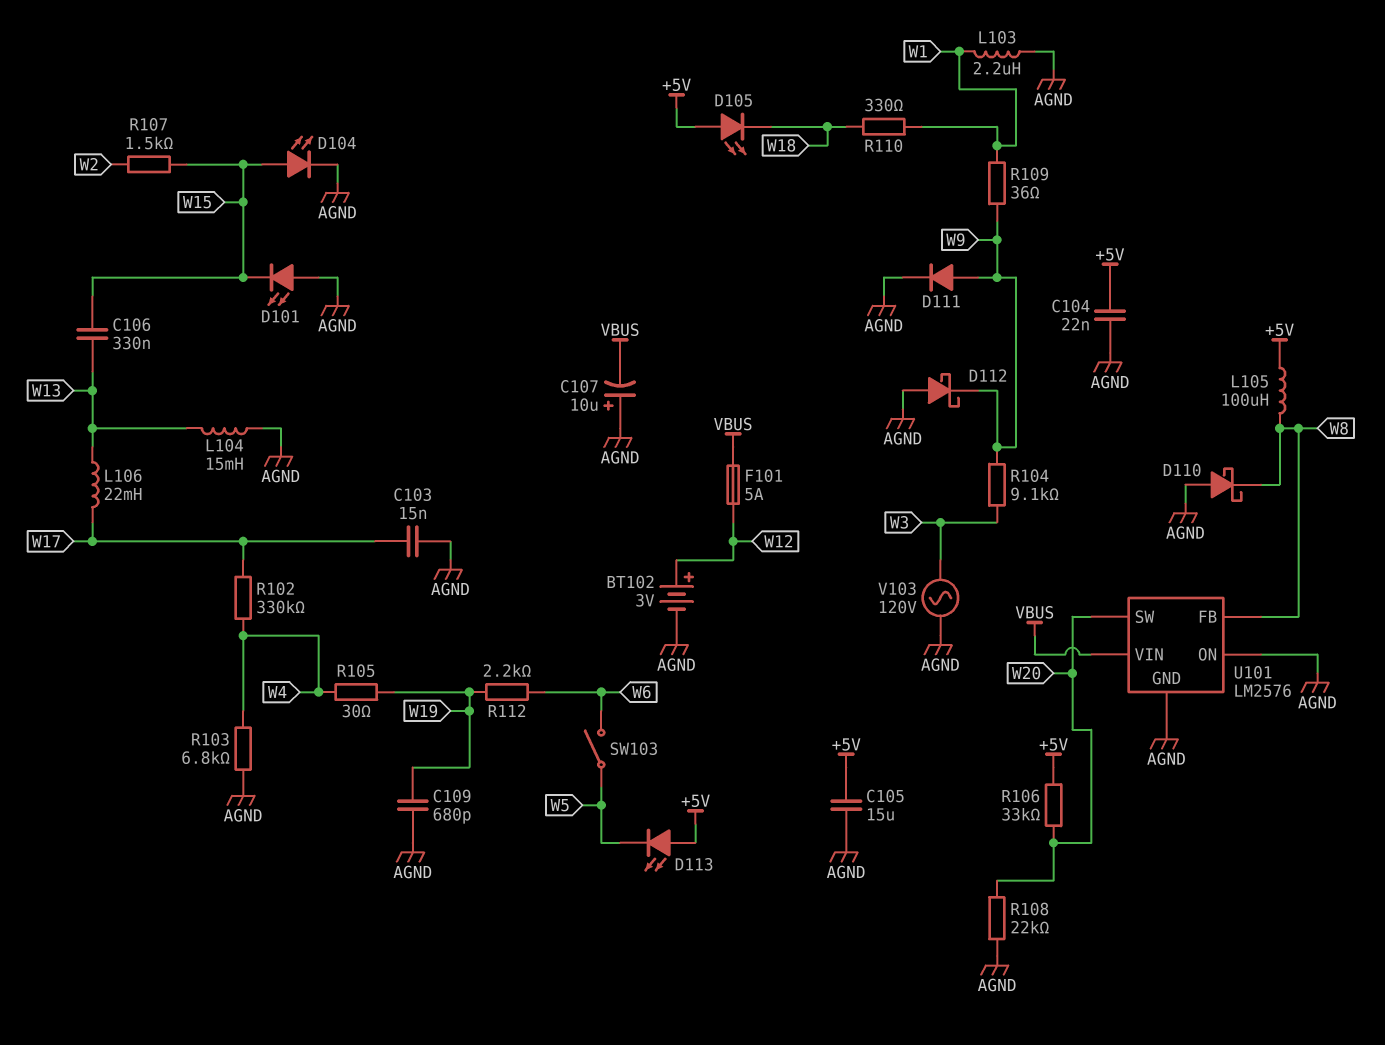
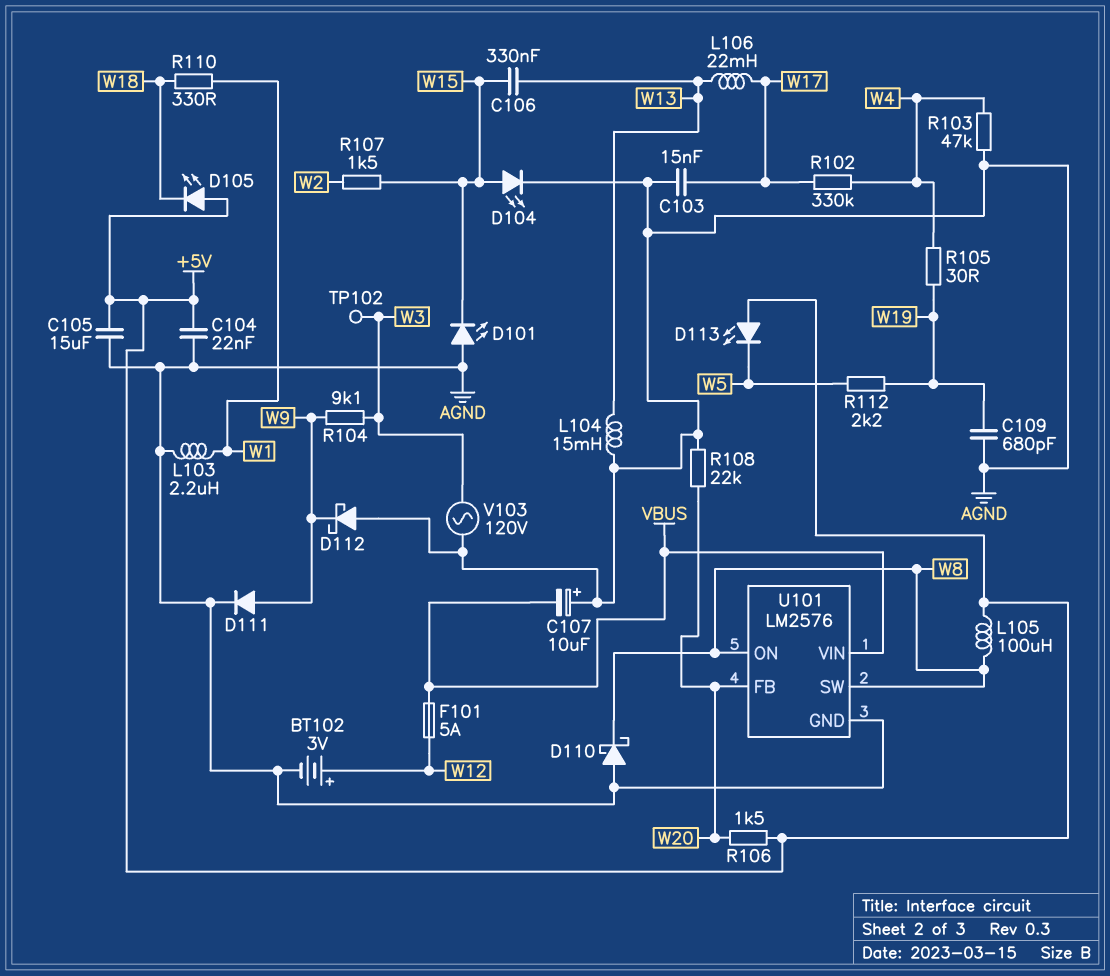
R103: 6.8k (AGND, W4) -> 47k (AGND, W4)
R106: 33k (+5V, W20) -> 1.5k (+5V, W20)
R109: 36 (W1, W9) -> none
R112: 2.2k (W6, W19) -> 2.2k (W5, W19)
SW103: switch (W5, W6) -> none
TP102: none -> test point (W3)
U101 pin FB: W8 -> W20
U101 pin ON: AGND -> W8
U101 pin SW: W20 -> W8

